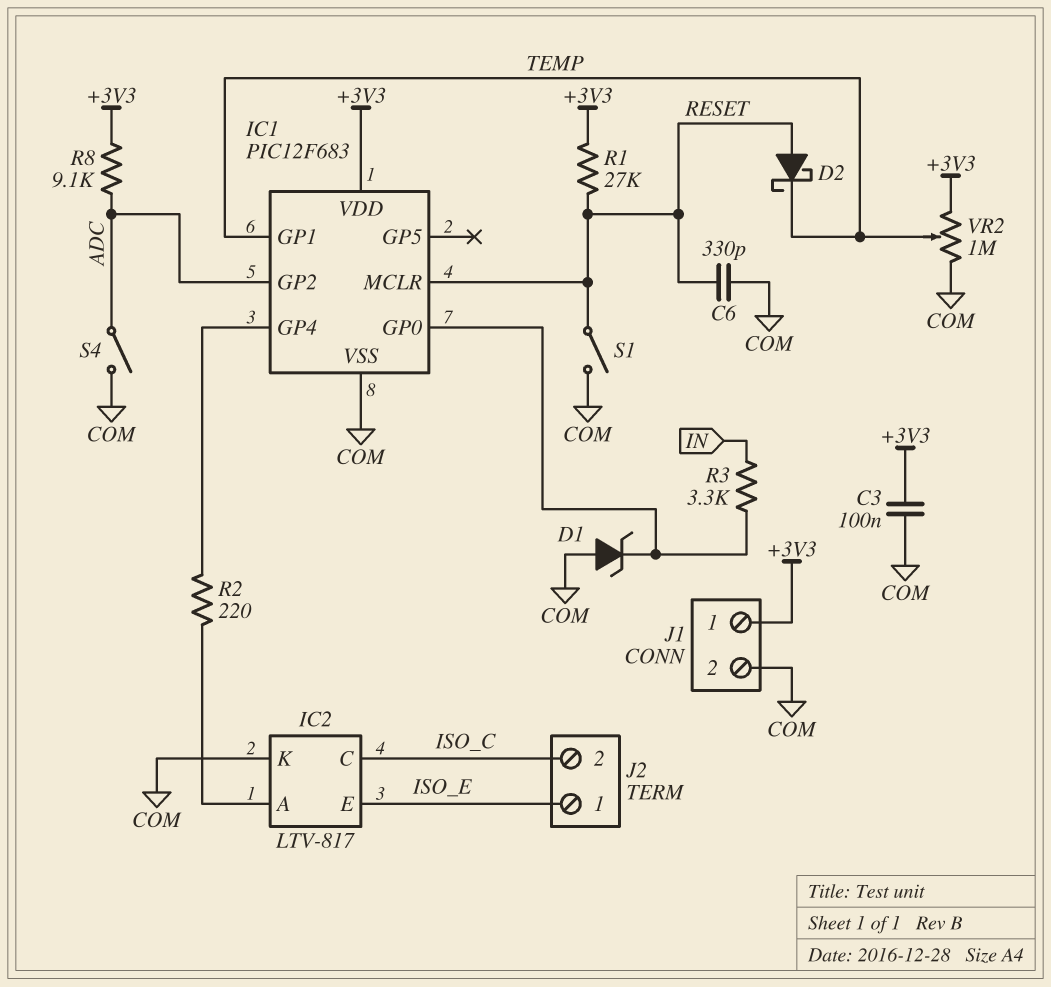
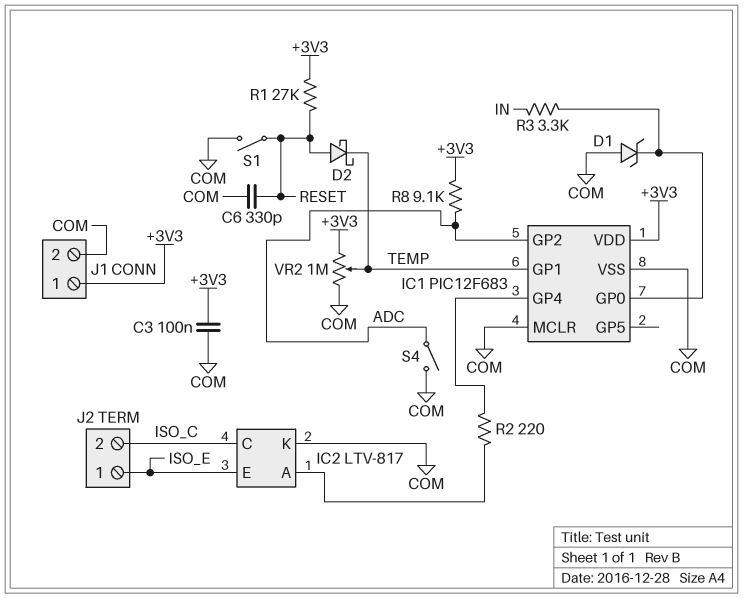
IC1 pin MCLR: RESET -> COM

